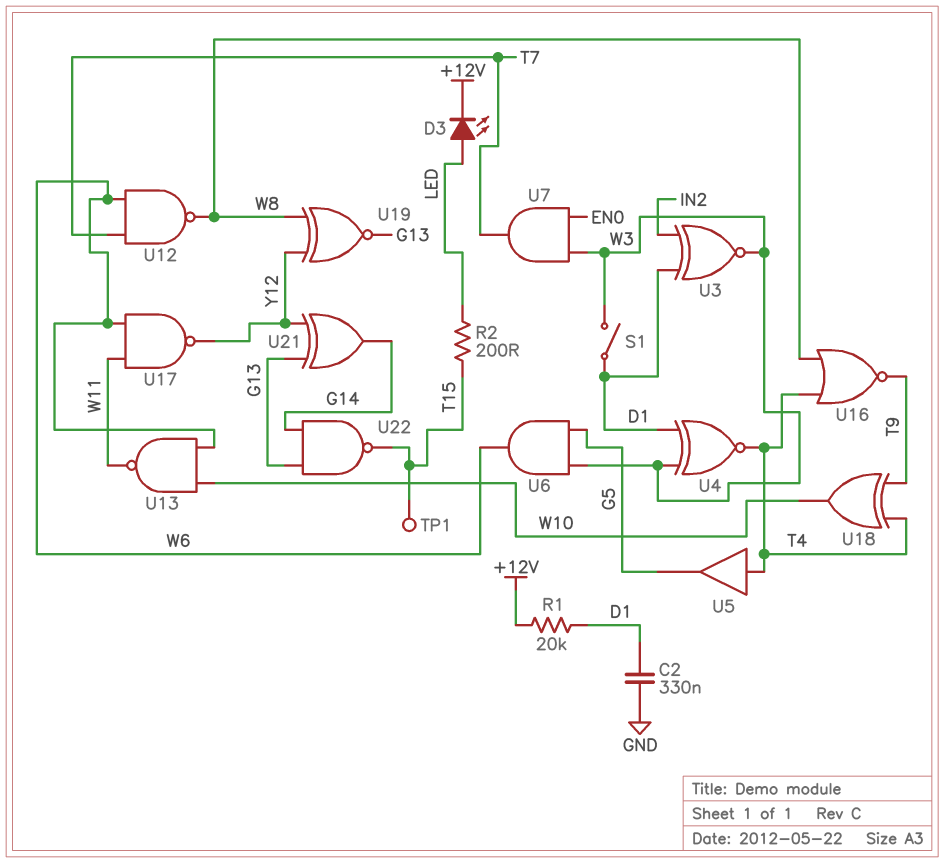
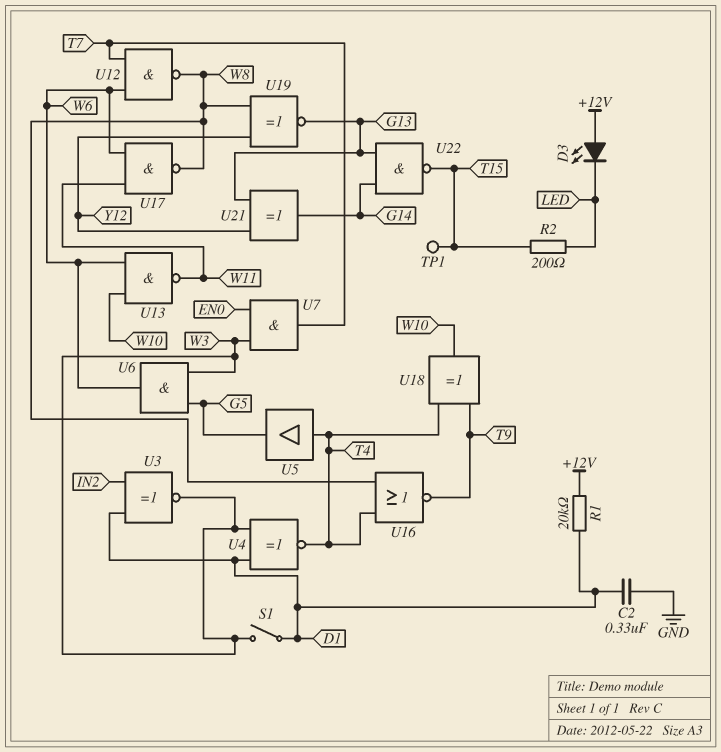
D3: LED (A LED, K +12V) -> LED (A +12V, K LED)
U17: NAND (in W6, in W11, out Y12) -> NAND (in W6, in W11, out W8)

